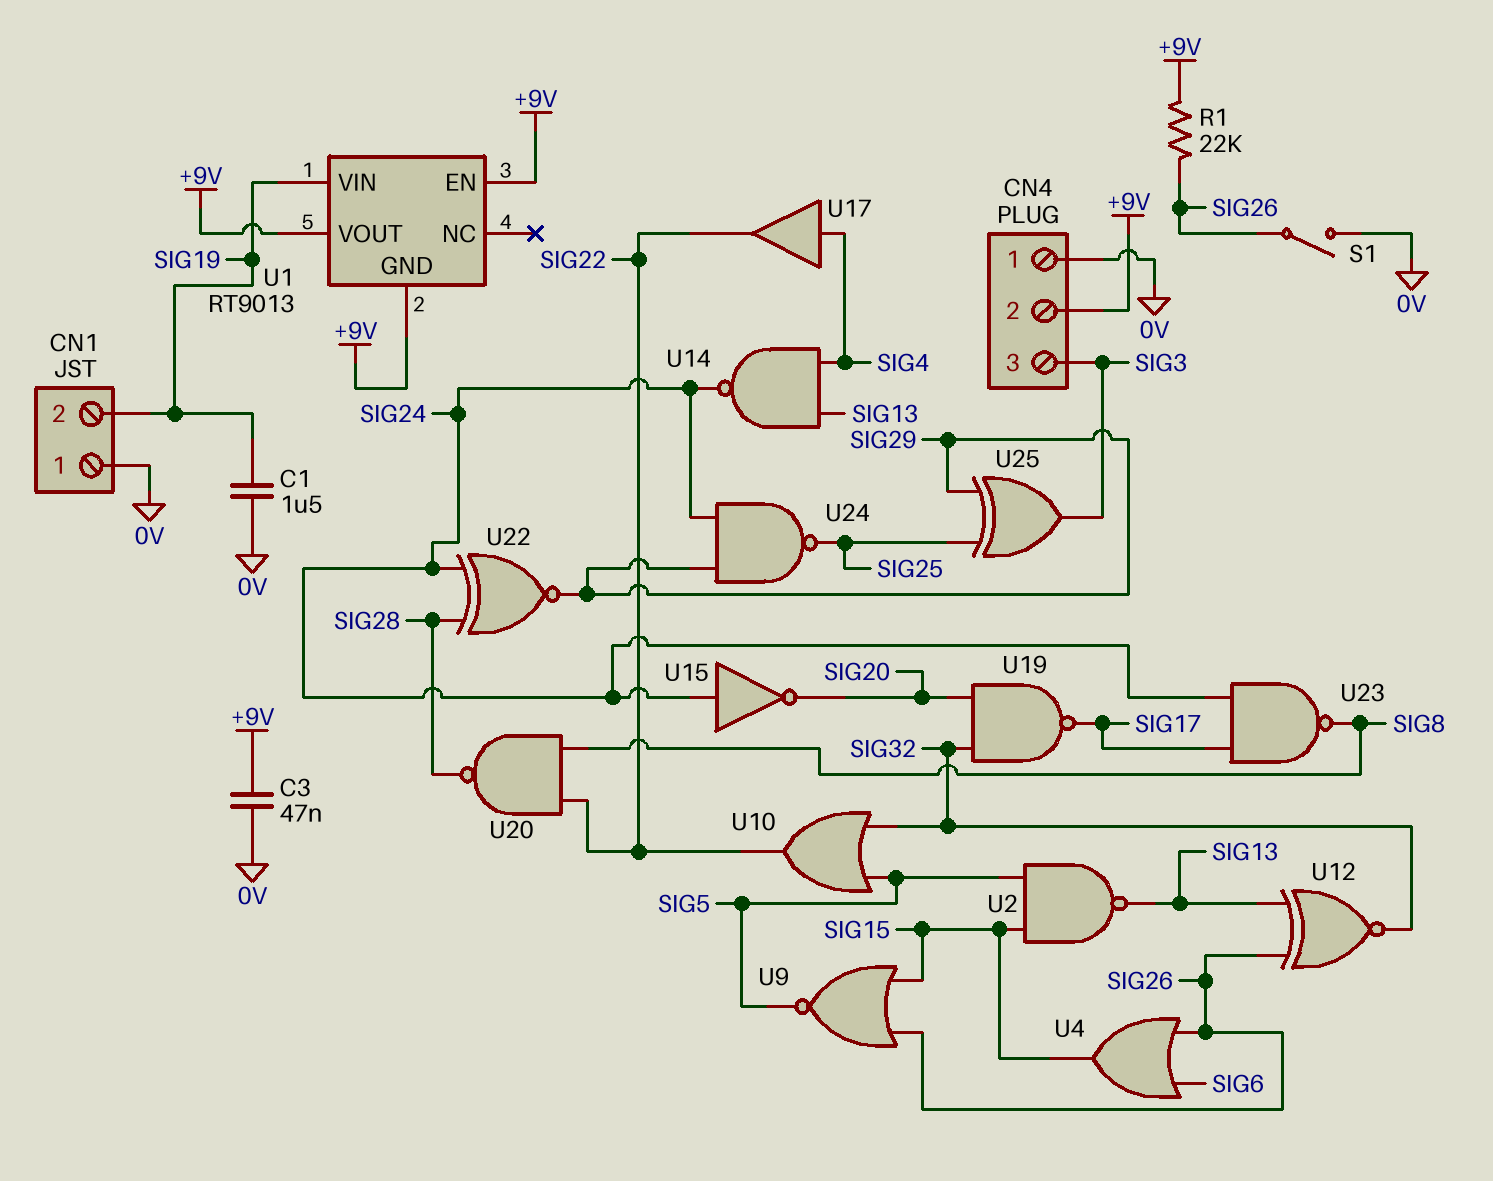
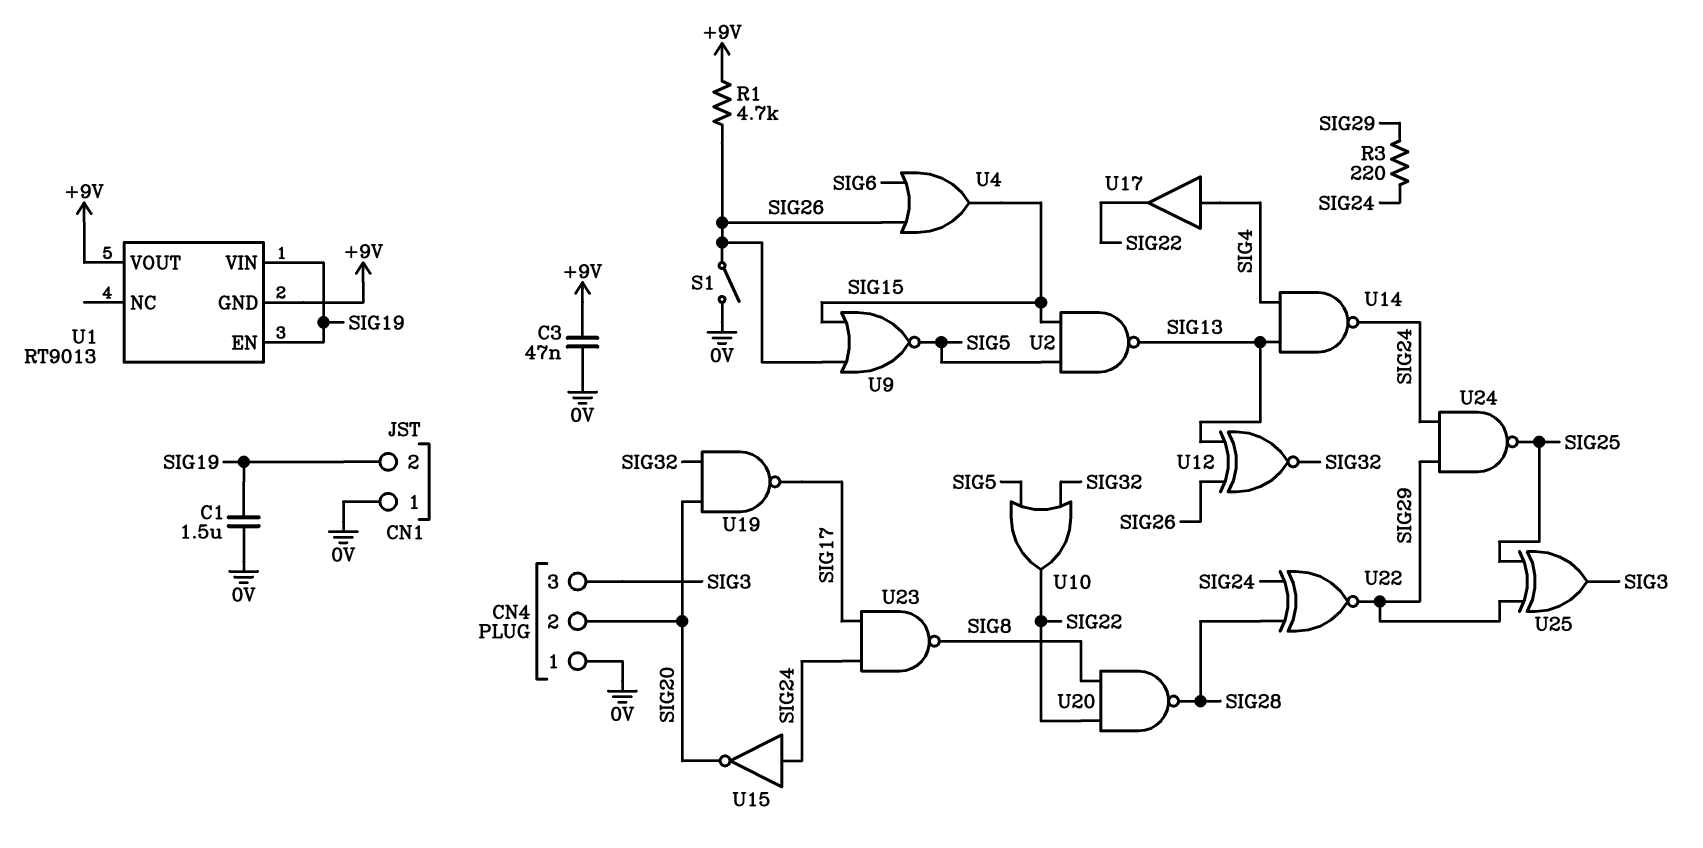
CN4 pin 2: +9V -> SIG20
R1: 22k (+9V, SIG26) -> 4.7k (+9V, SIG26)
R3: none -> 220 (SIG24, SIG29)
U1 pin EN: +9V -> SIG19

